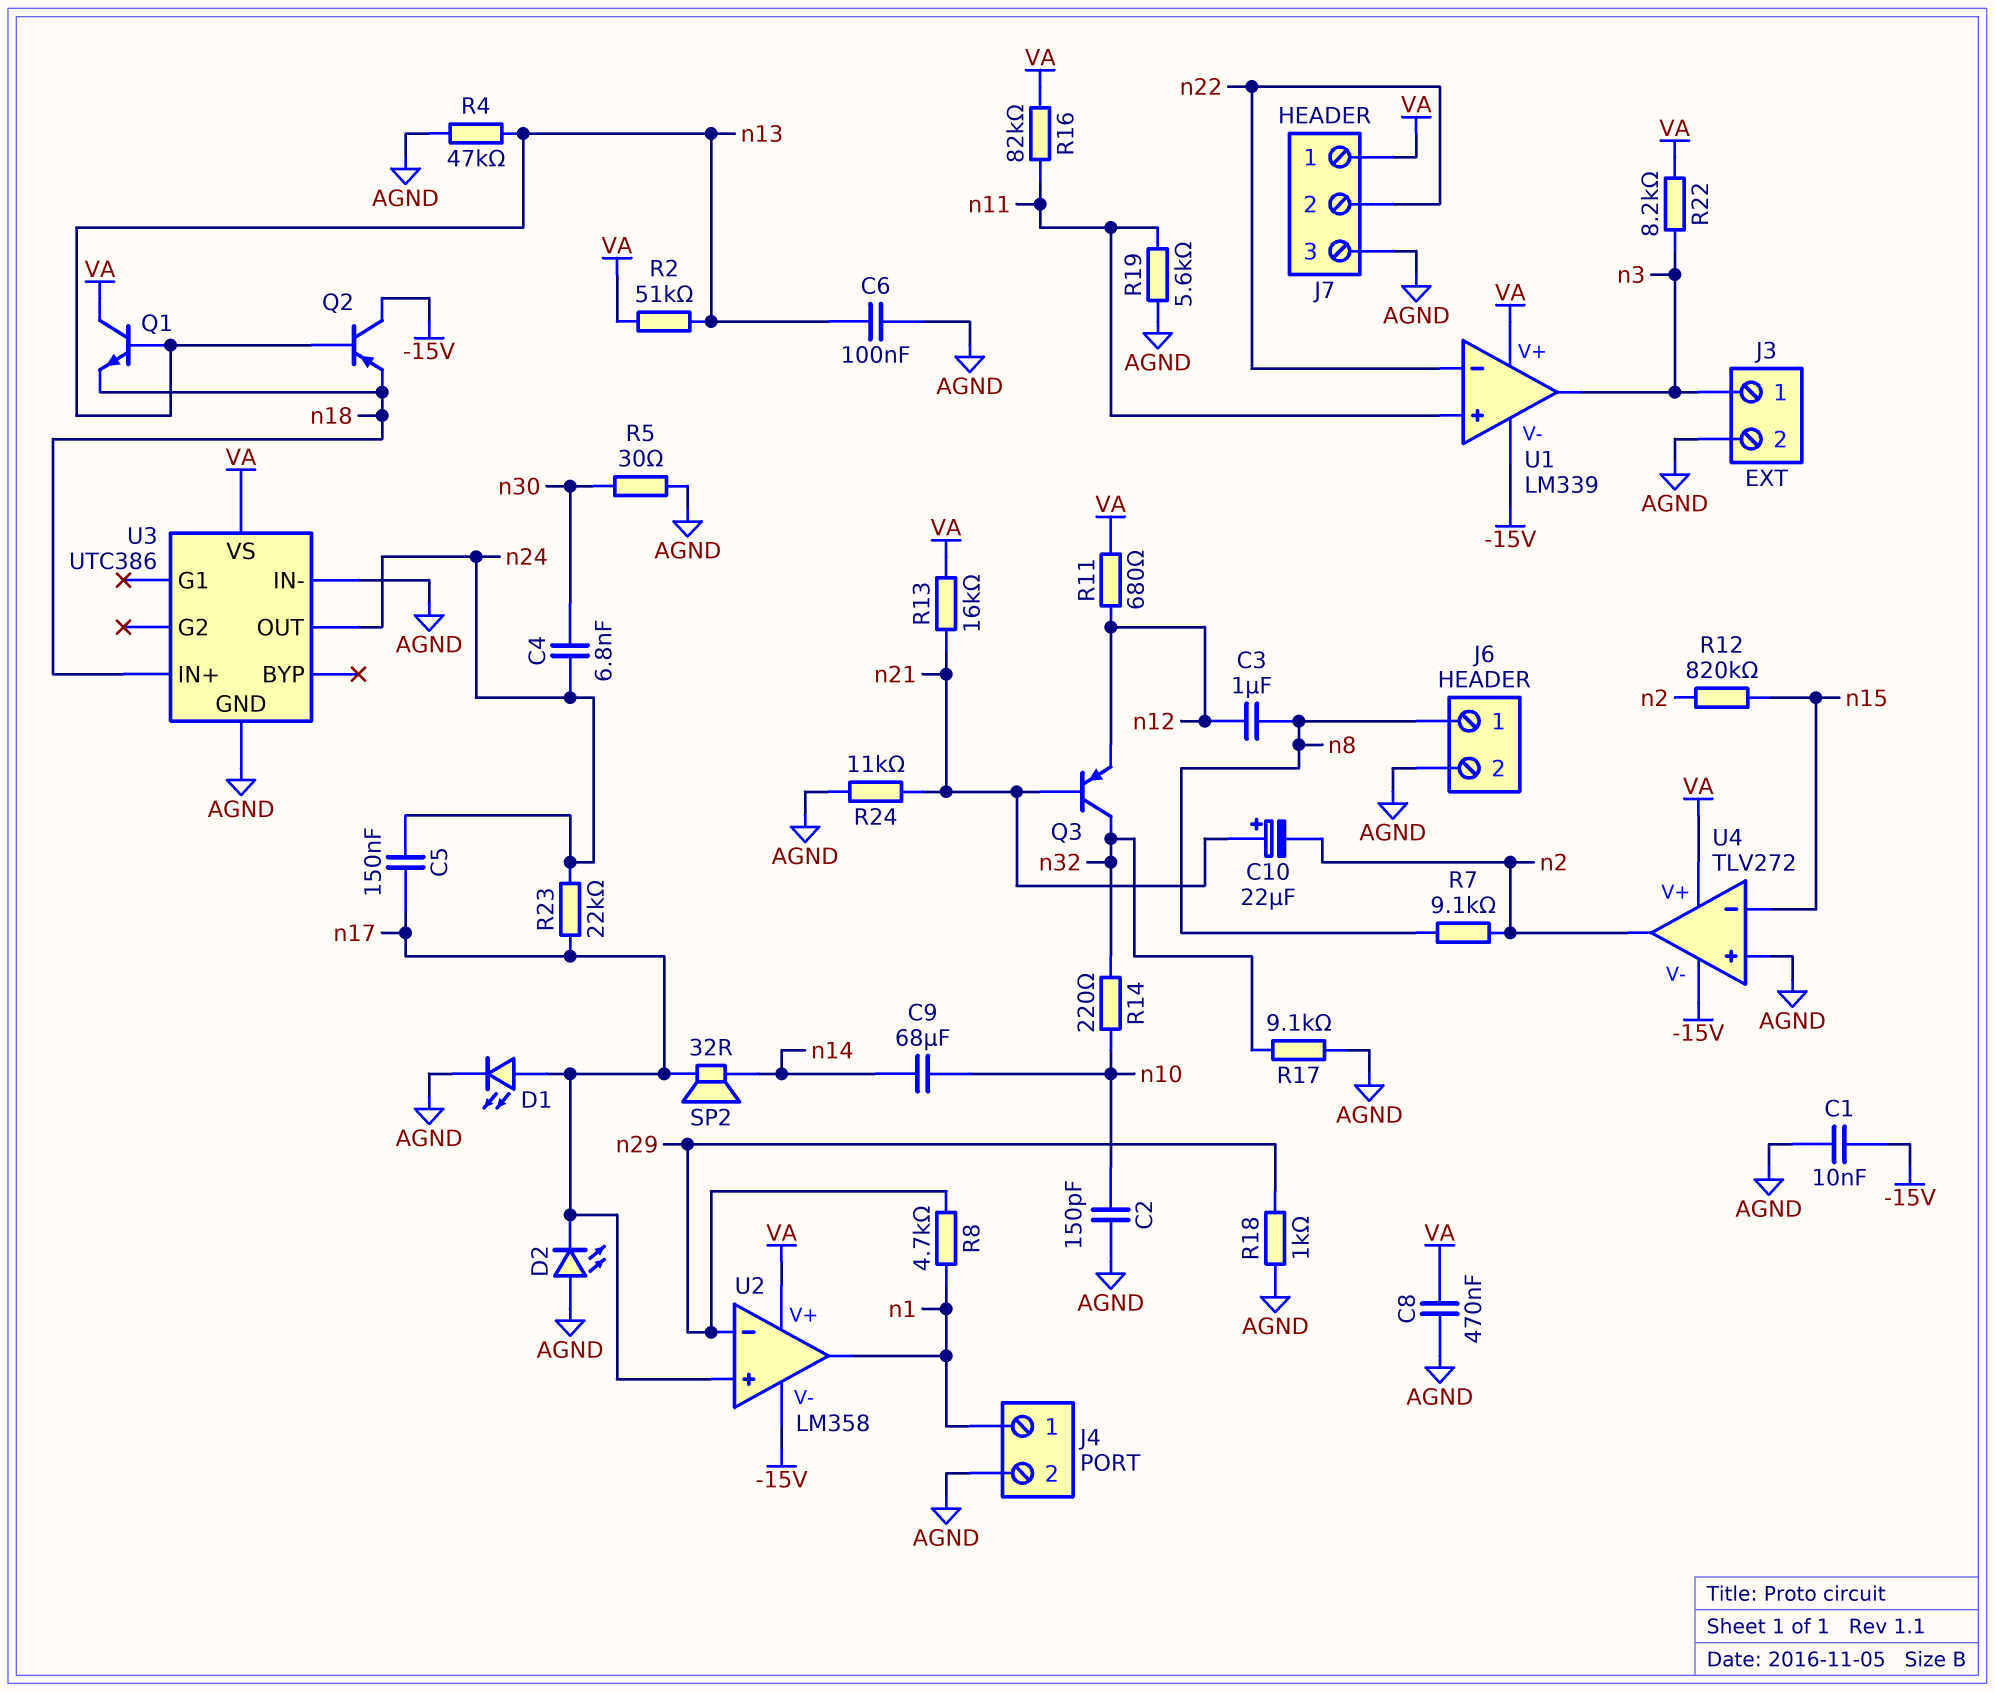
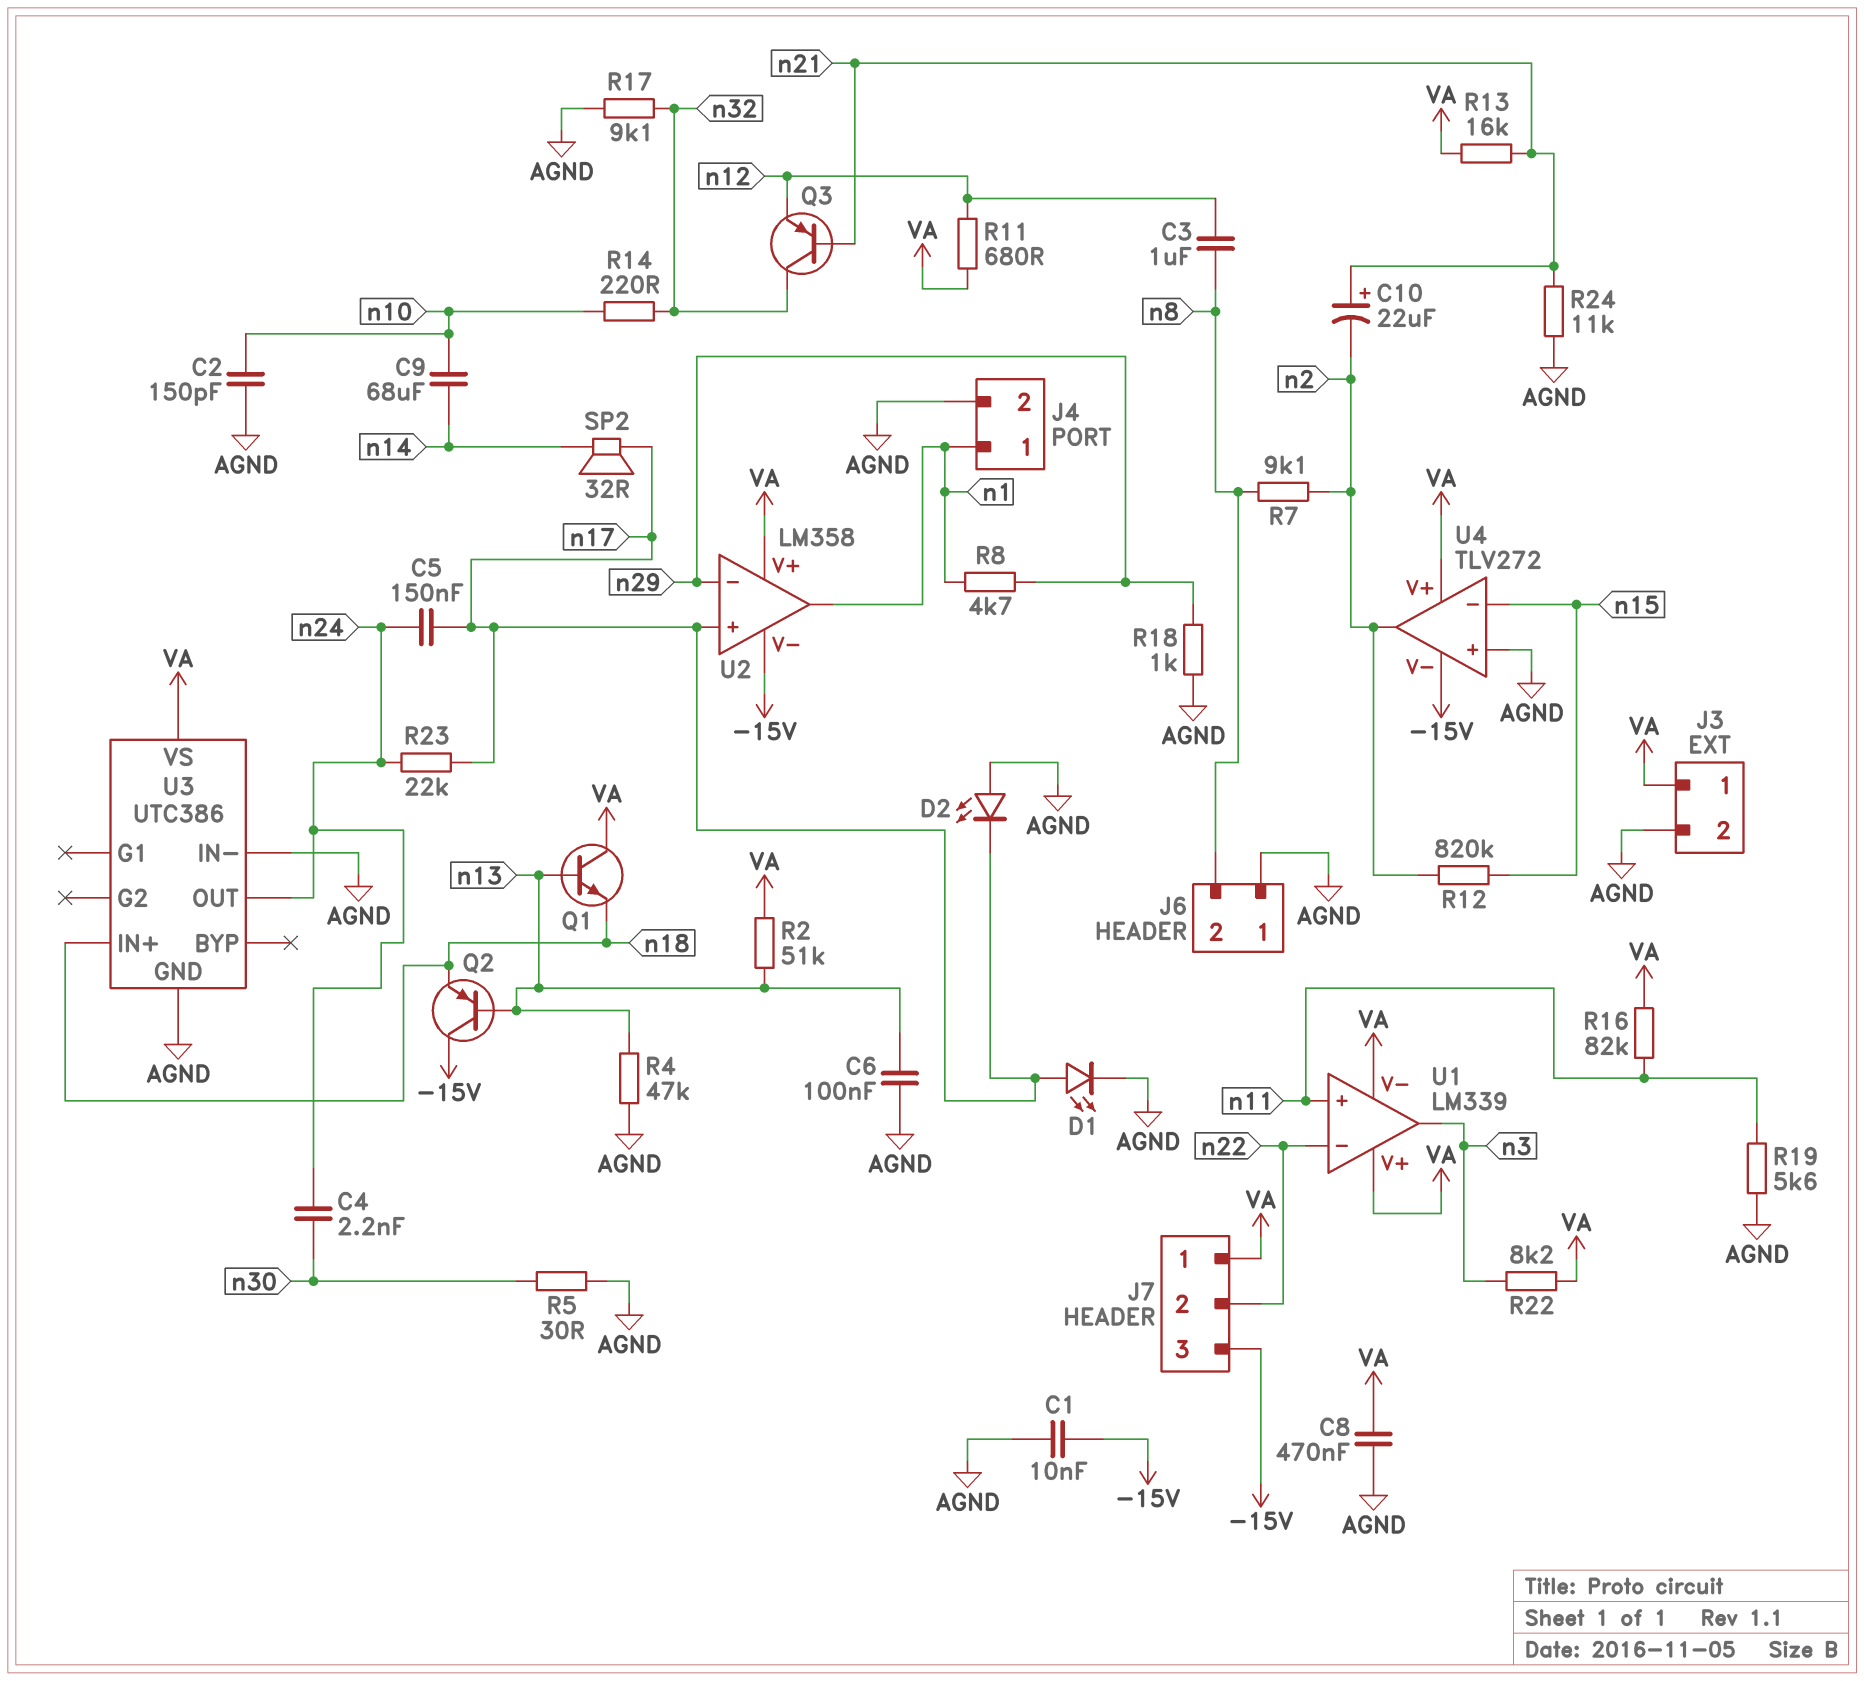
C4: 6.8nF (n24, n30) -> 2.2nF (n24, n30)
J3 pin 1: n3 -> VA
J6 pin 1: n8 -> AGND
J6 pin 2: AGND -> n8
J7 pin 3: AGND -> -15V
U1 pin V-: -15V -> VA

